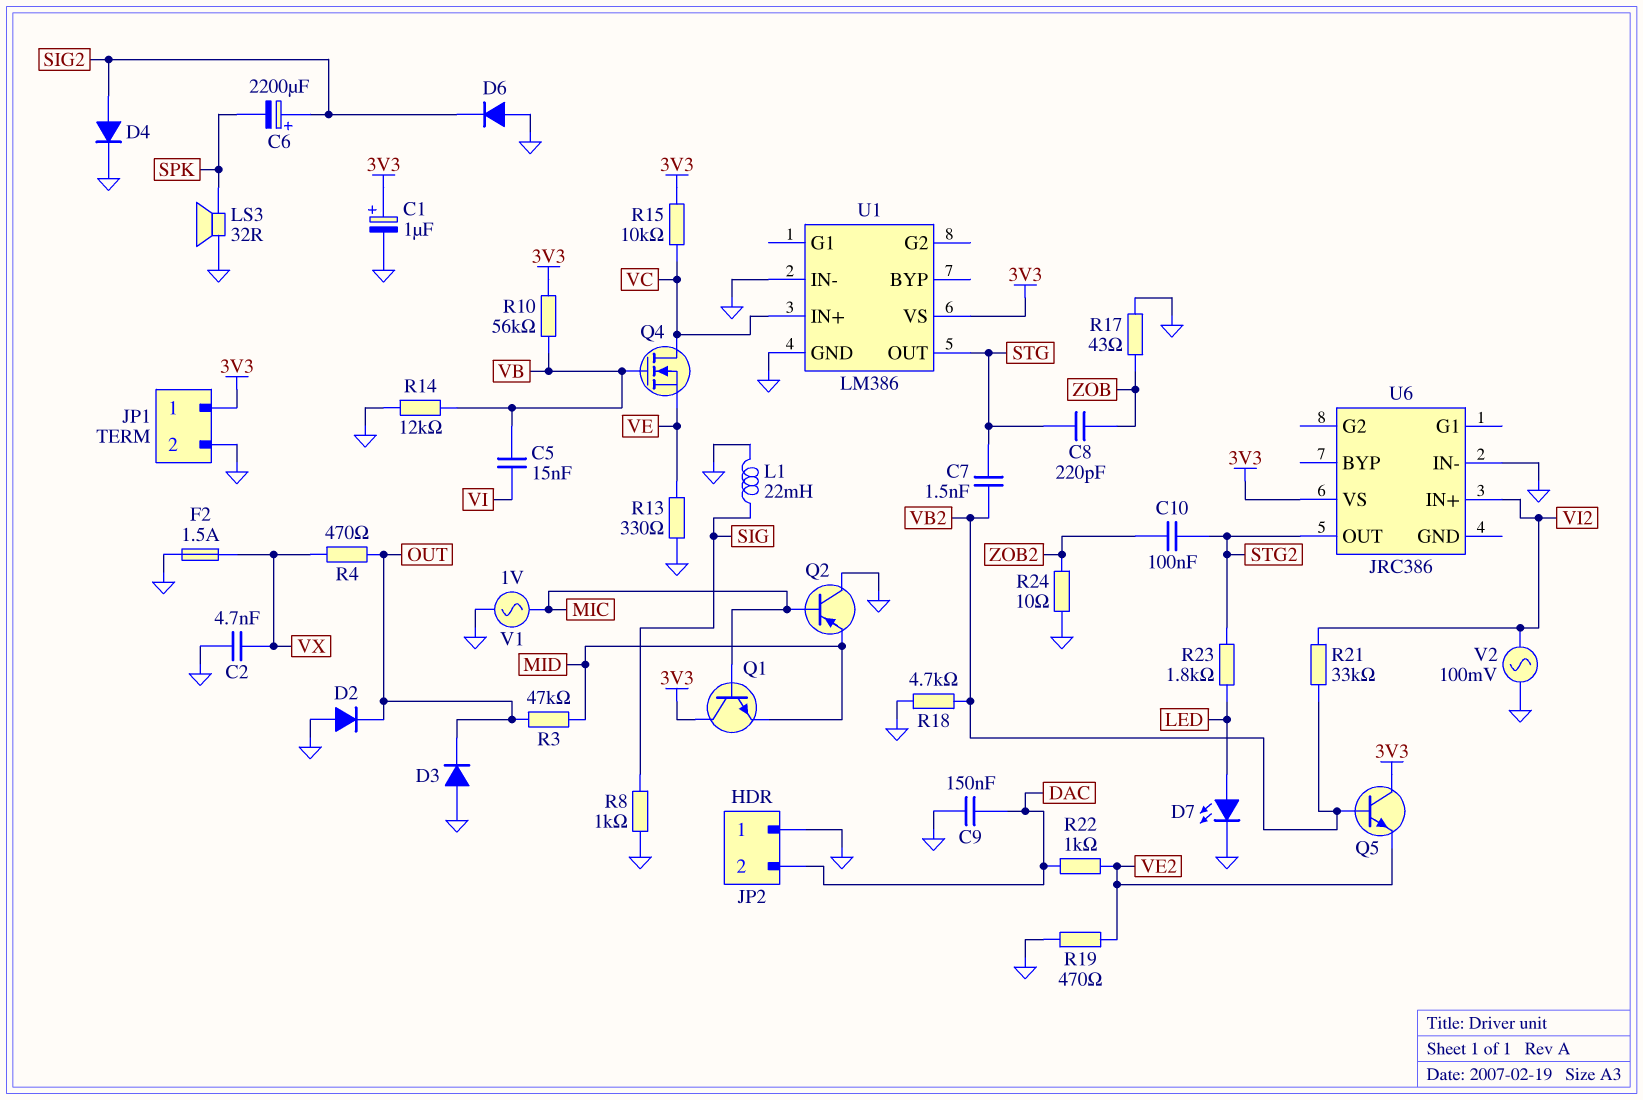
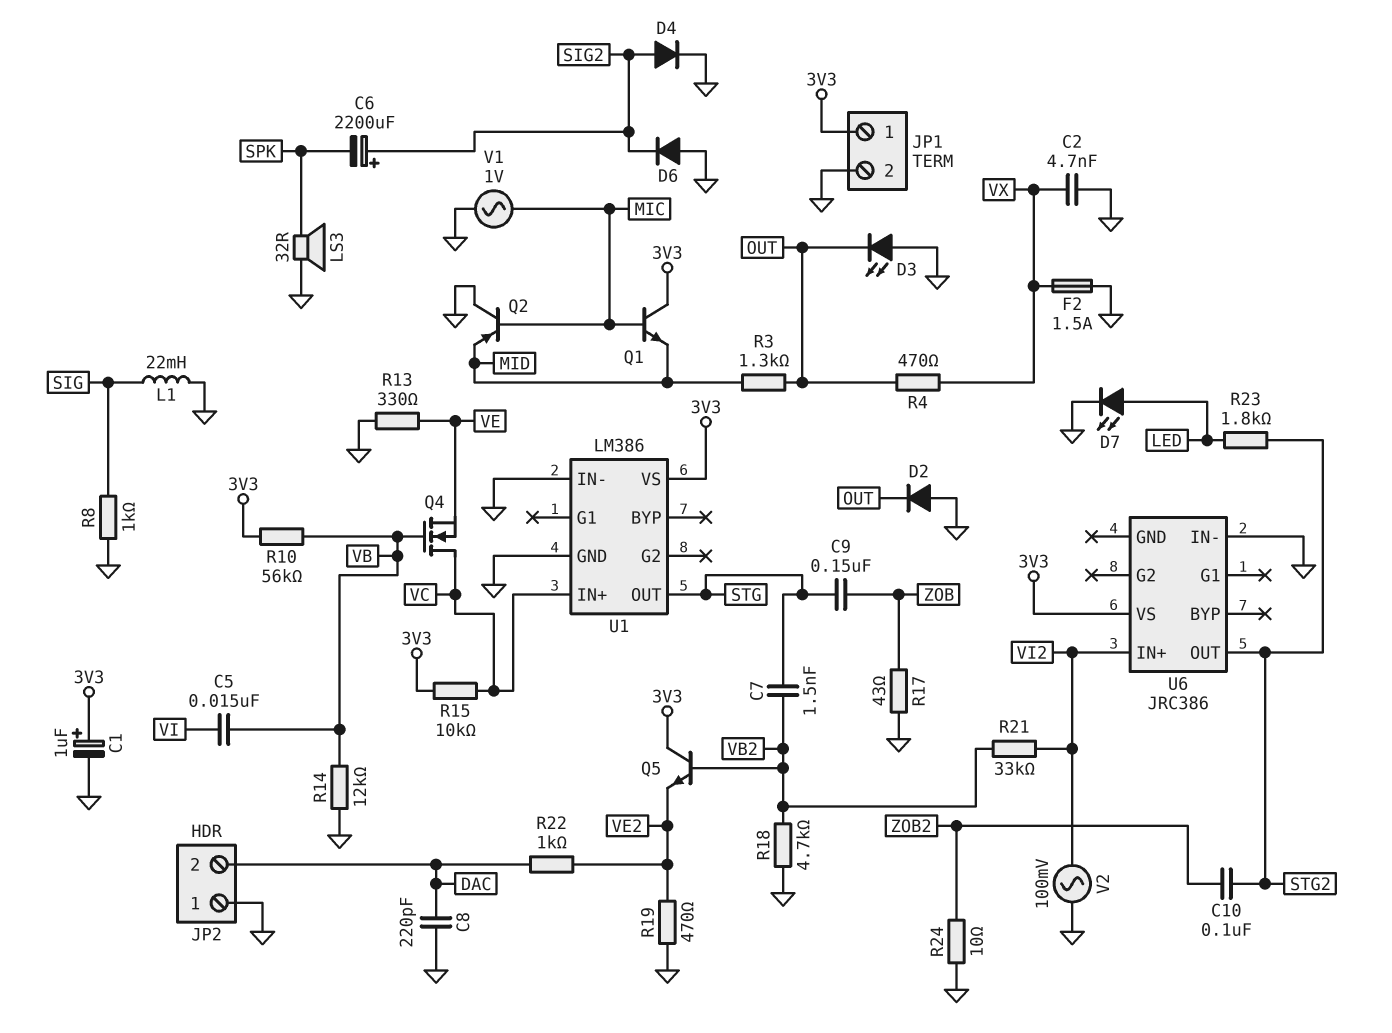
C8: 220pF (STG, ZOB) -> 220pF (DAC, GND)
C9: 150nF (DAC, GND) -> 150nF (STG, ZOB)
D3: diode (A GND, K OUT) -> LED (A GND, K OUT)
R3: 47k (MID, OUT) -> 1.3k (MID, OUT)

